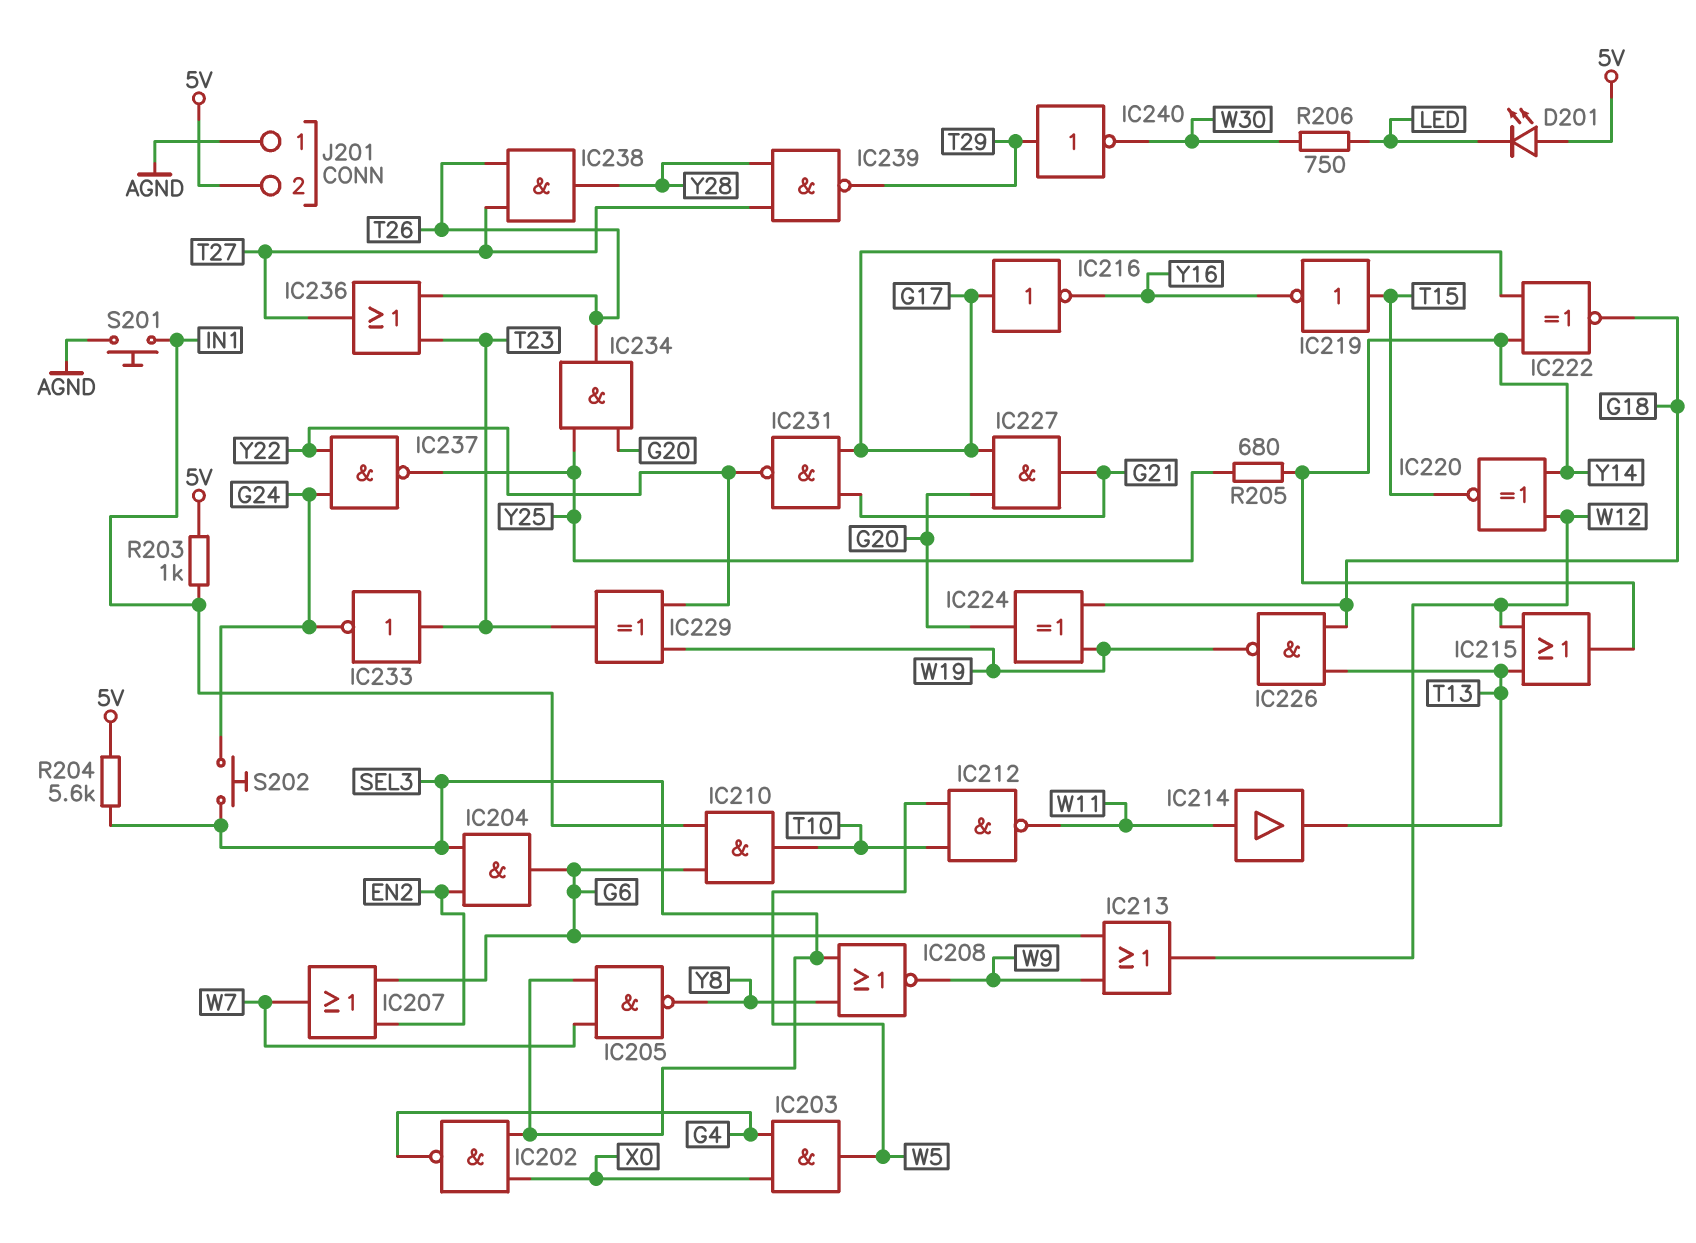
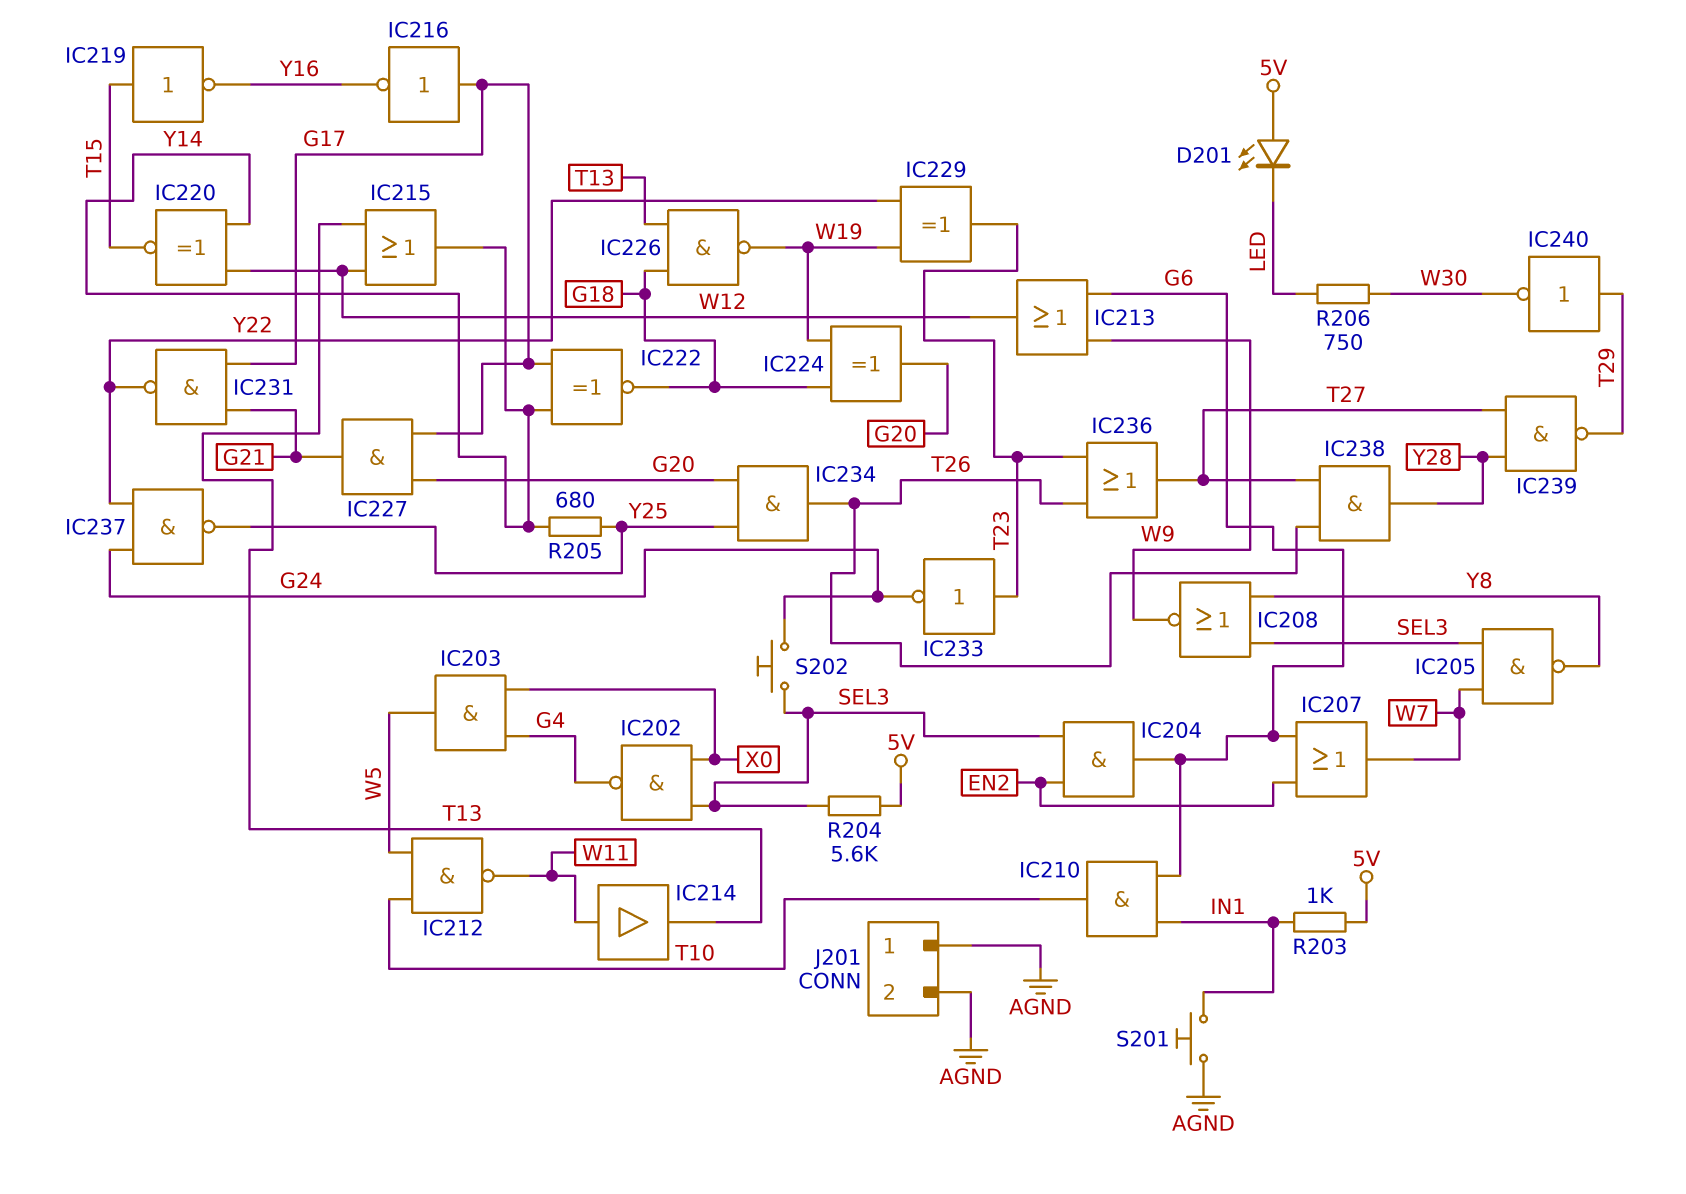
J201 pin 2: 5V -> AGND

